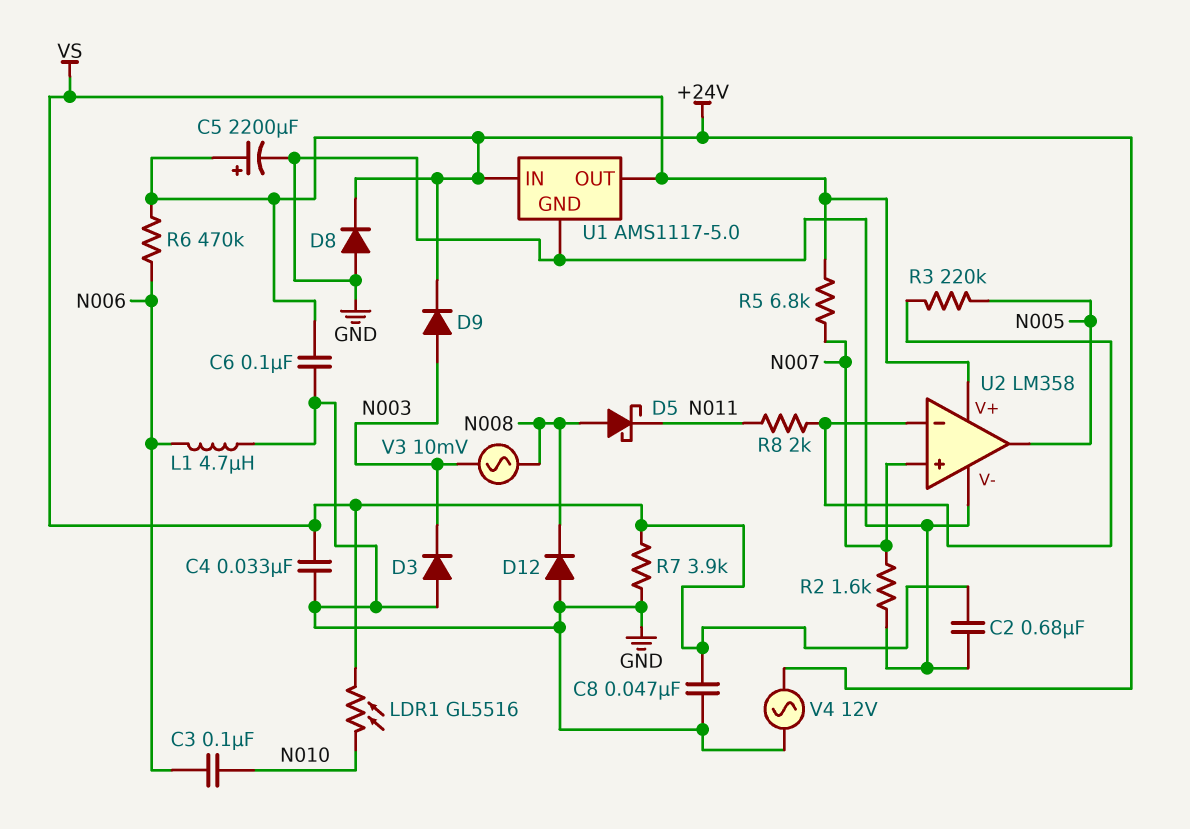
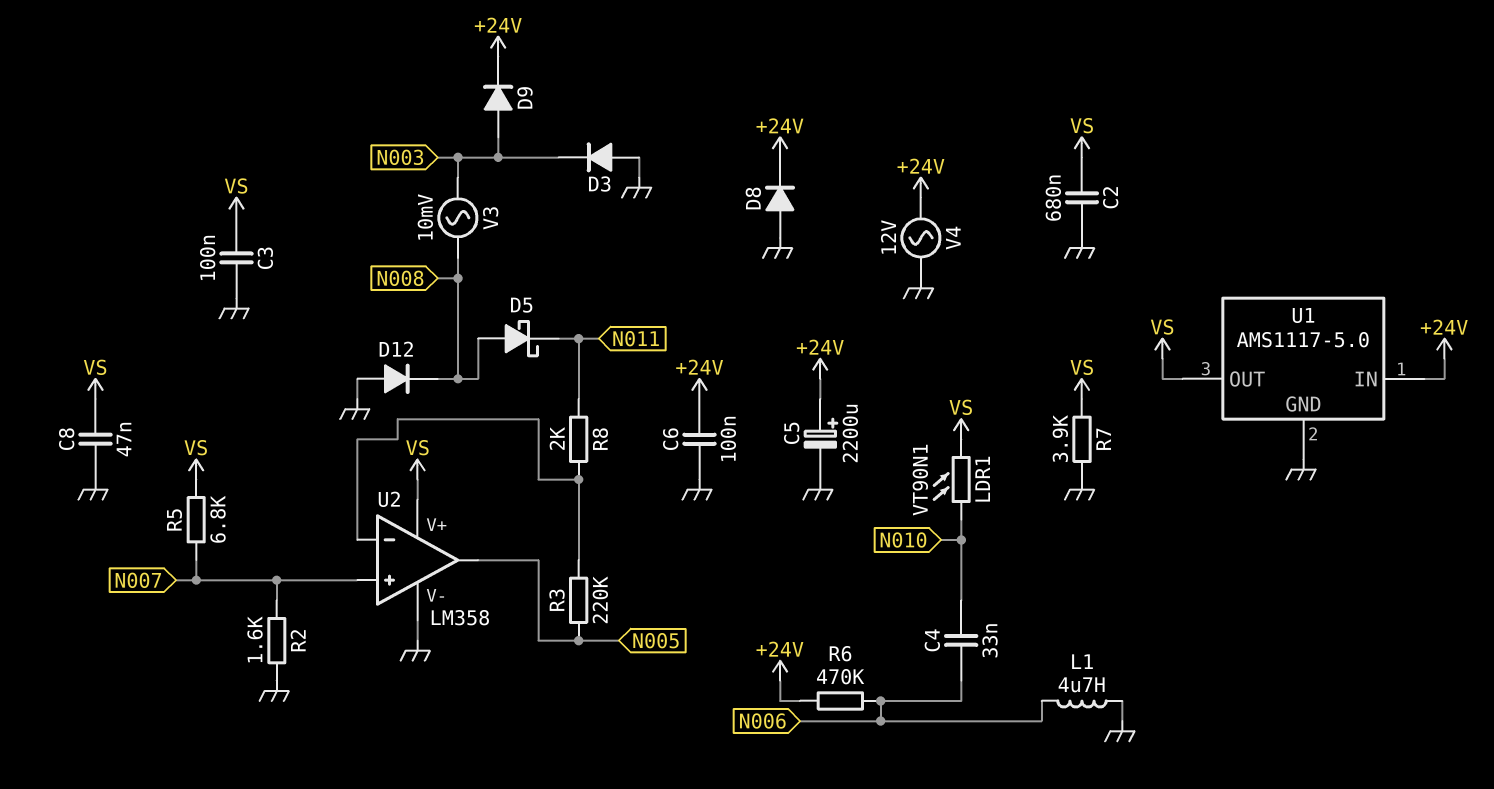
C3: 100nF (N006, N010) -> 100nF (GND, VS)
C4: 33nF (GND, VS) -> 33nF (N006, N010)
LDR1: GL5516 (N010, VS) -> VT90N1 (N010, VS)

